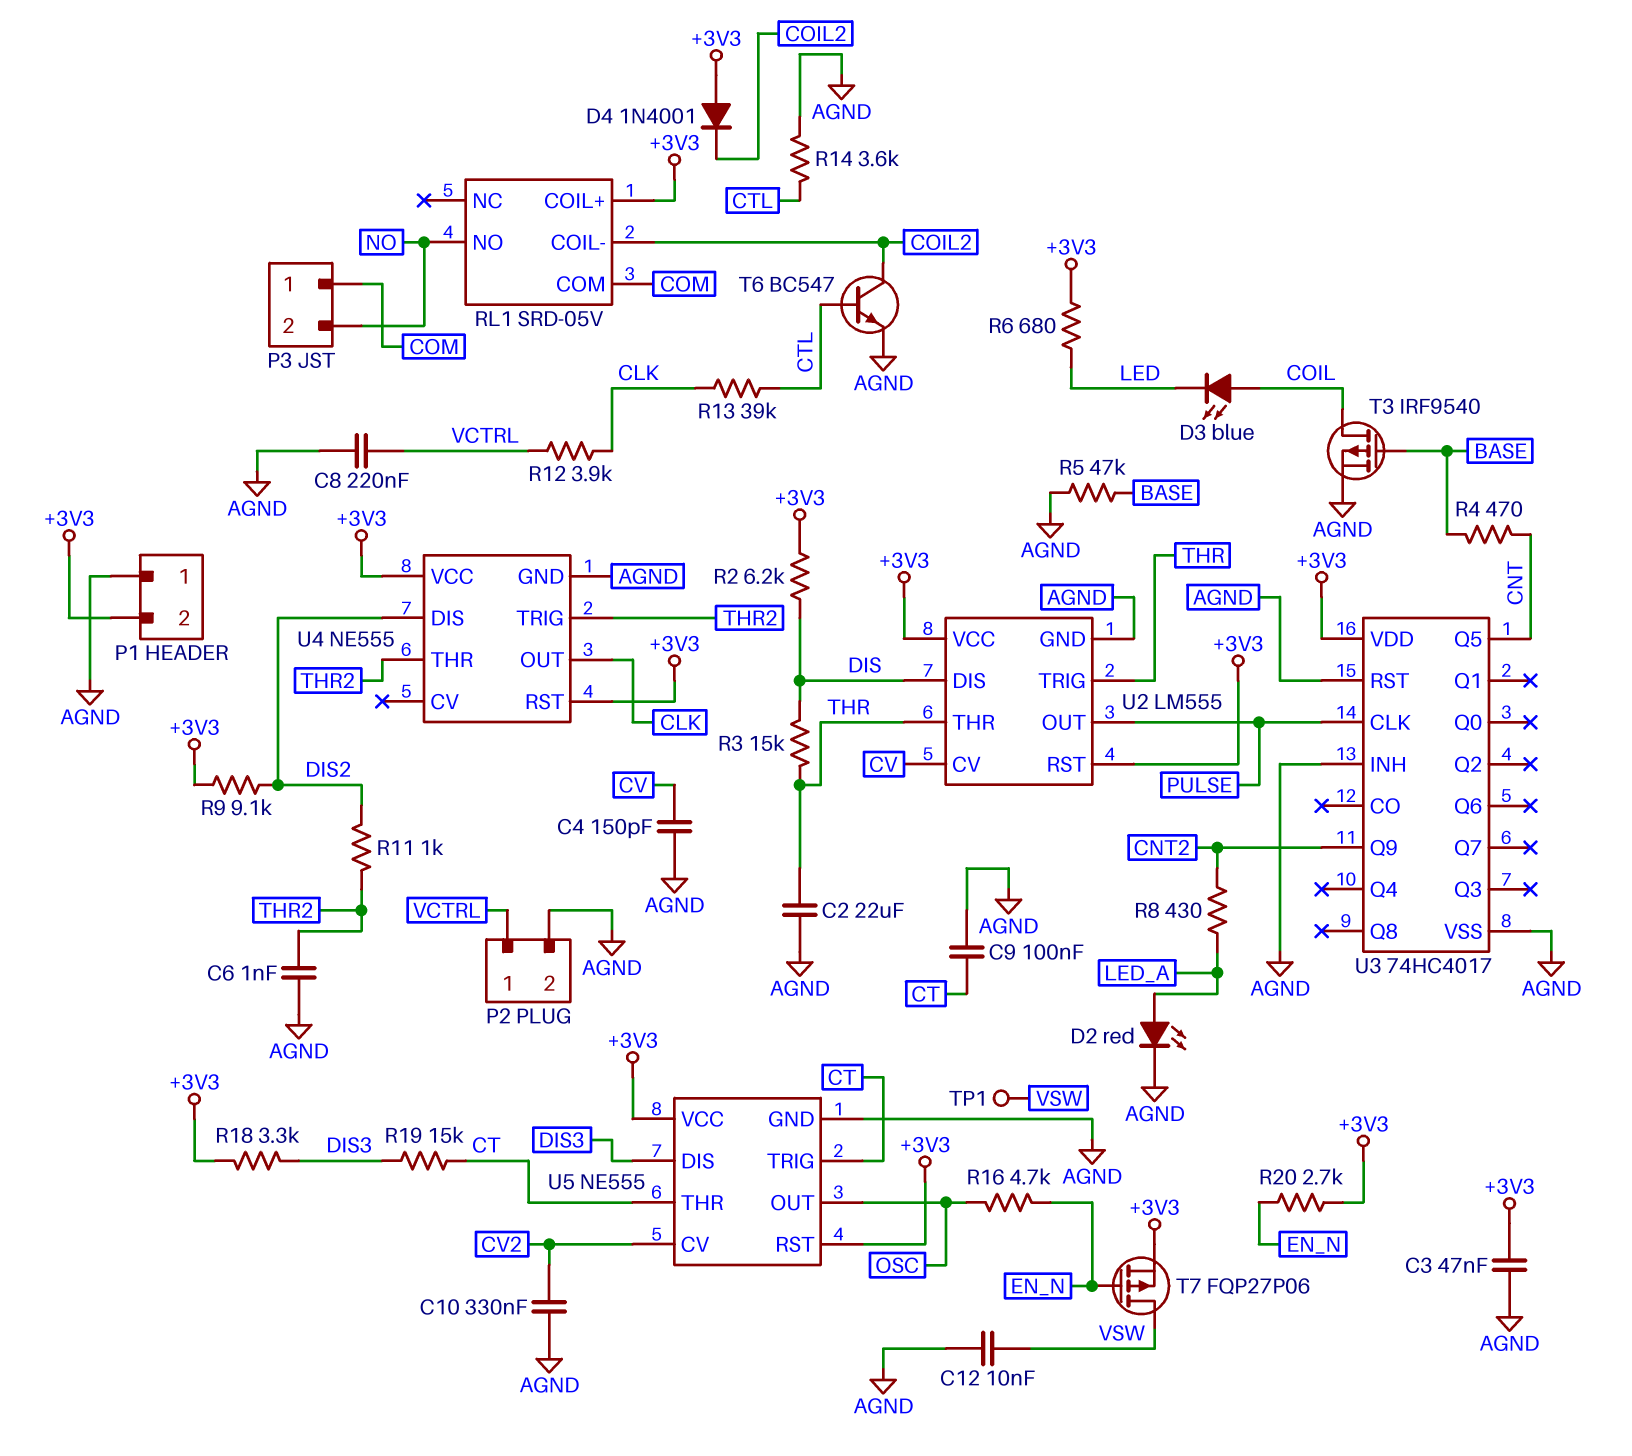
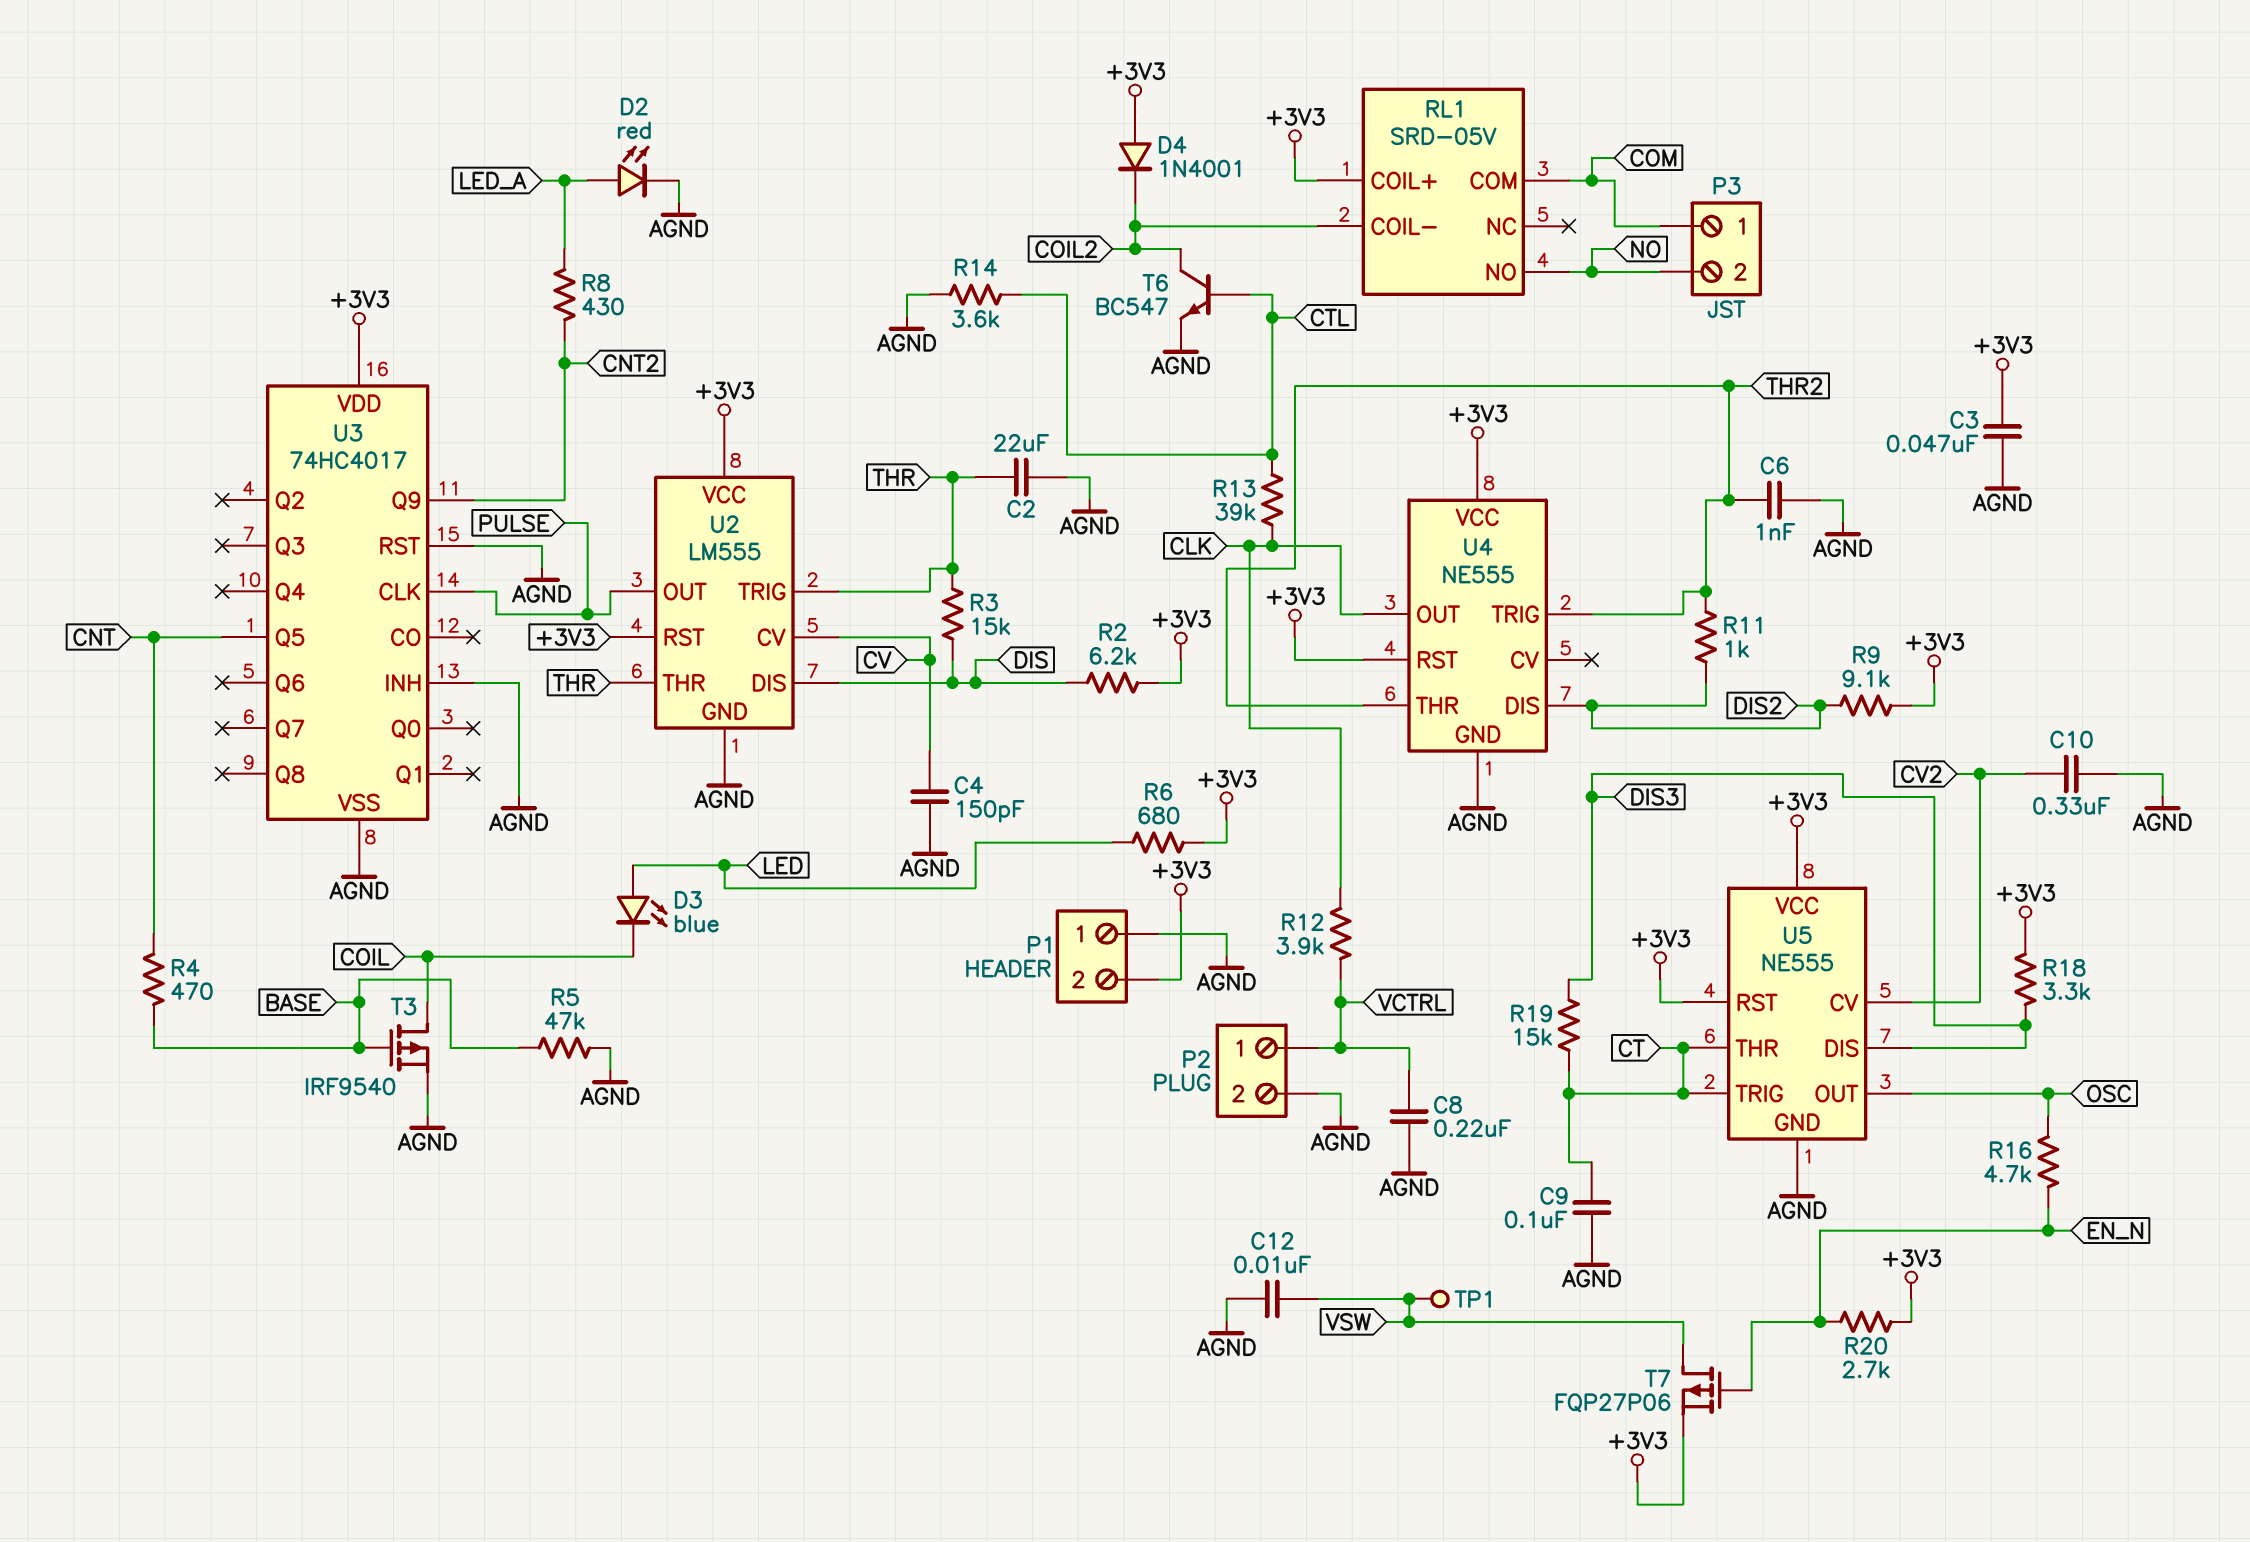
D3: LED blue (A COIL, K LED) -> LED blue (A LED, K COIL)

